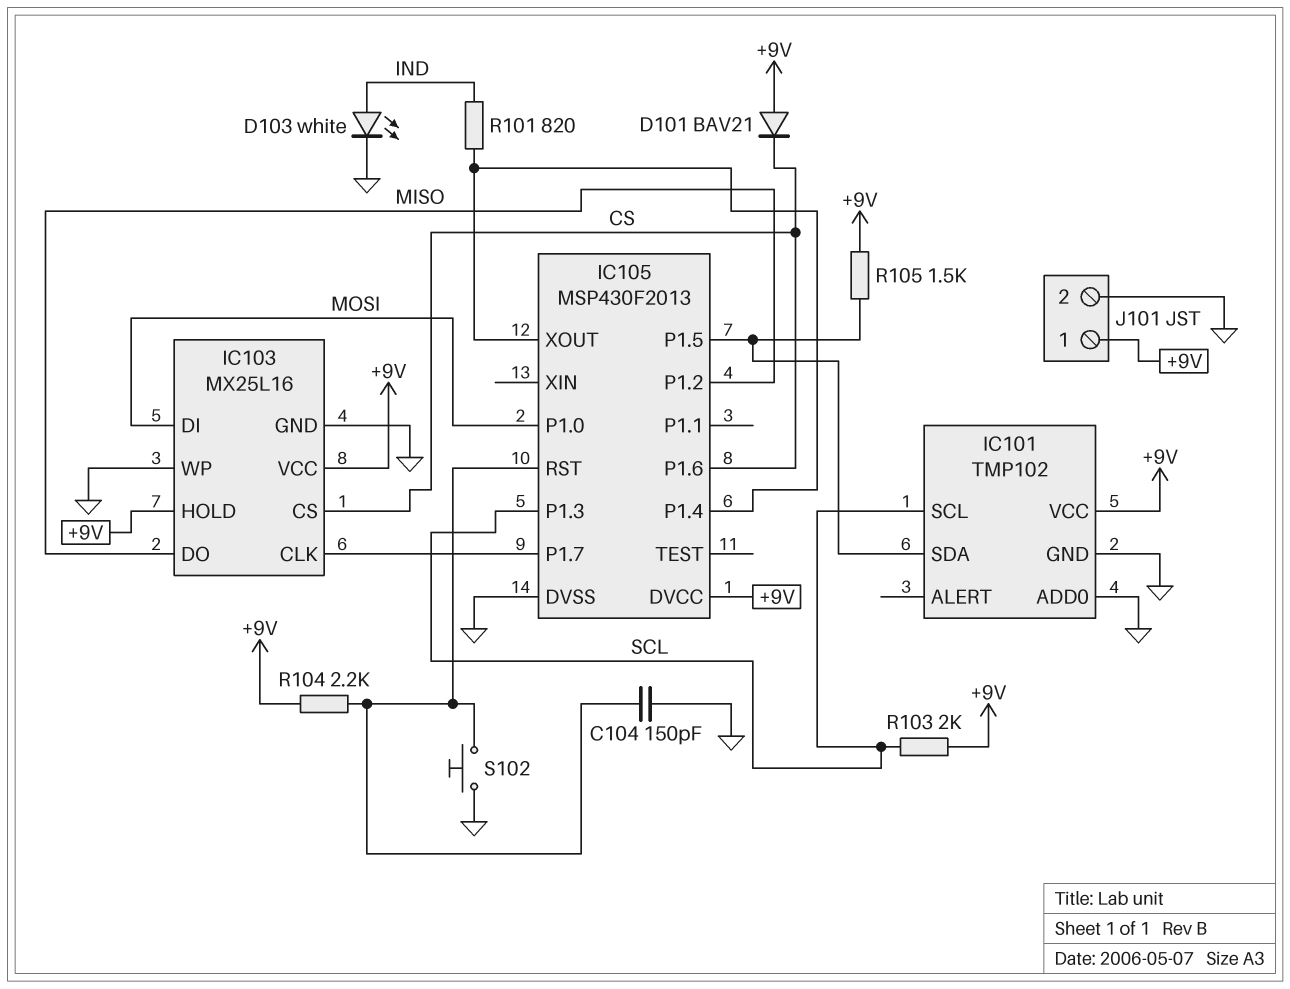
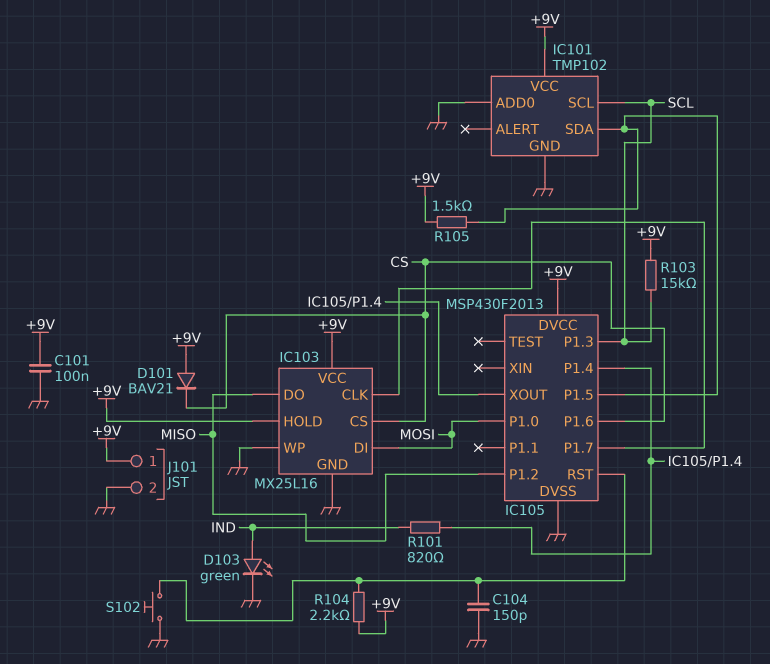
C101: none -> 100nF (+9V, GND)
D103: LED white (A IND, K GND) -> LED green (A IND, K GND)
R103: 2k (+9V, SCL) -> 15k (+9V, SCL)

